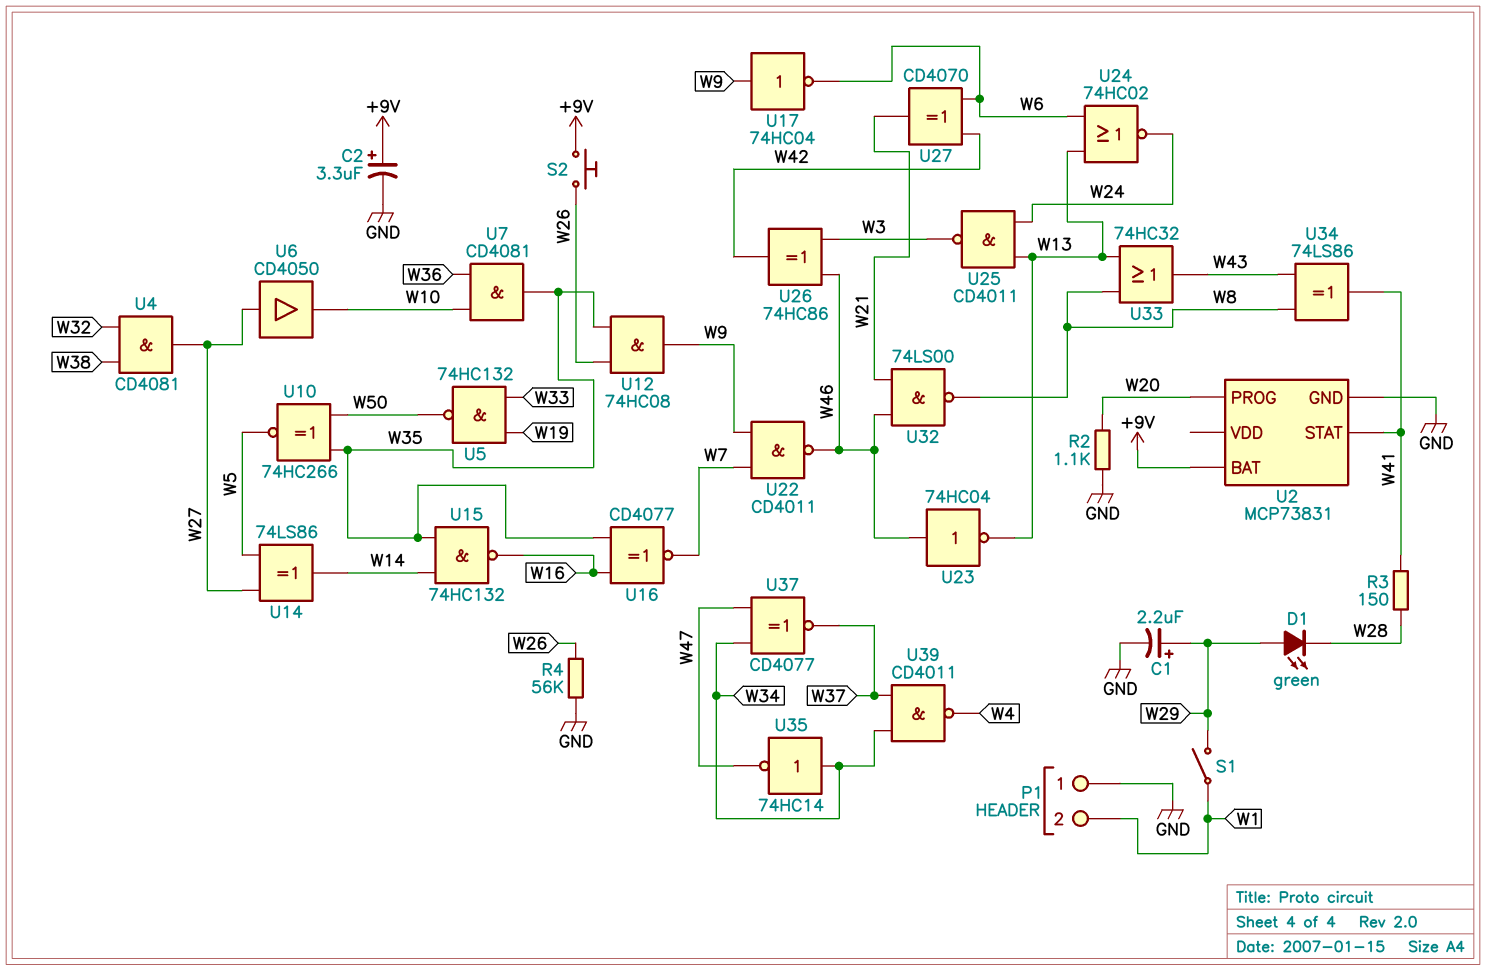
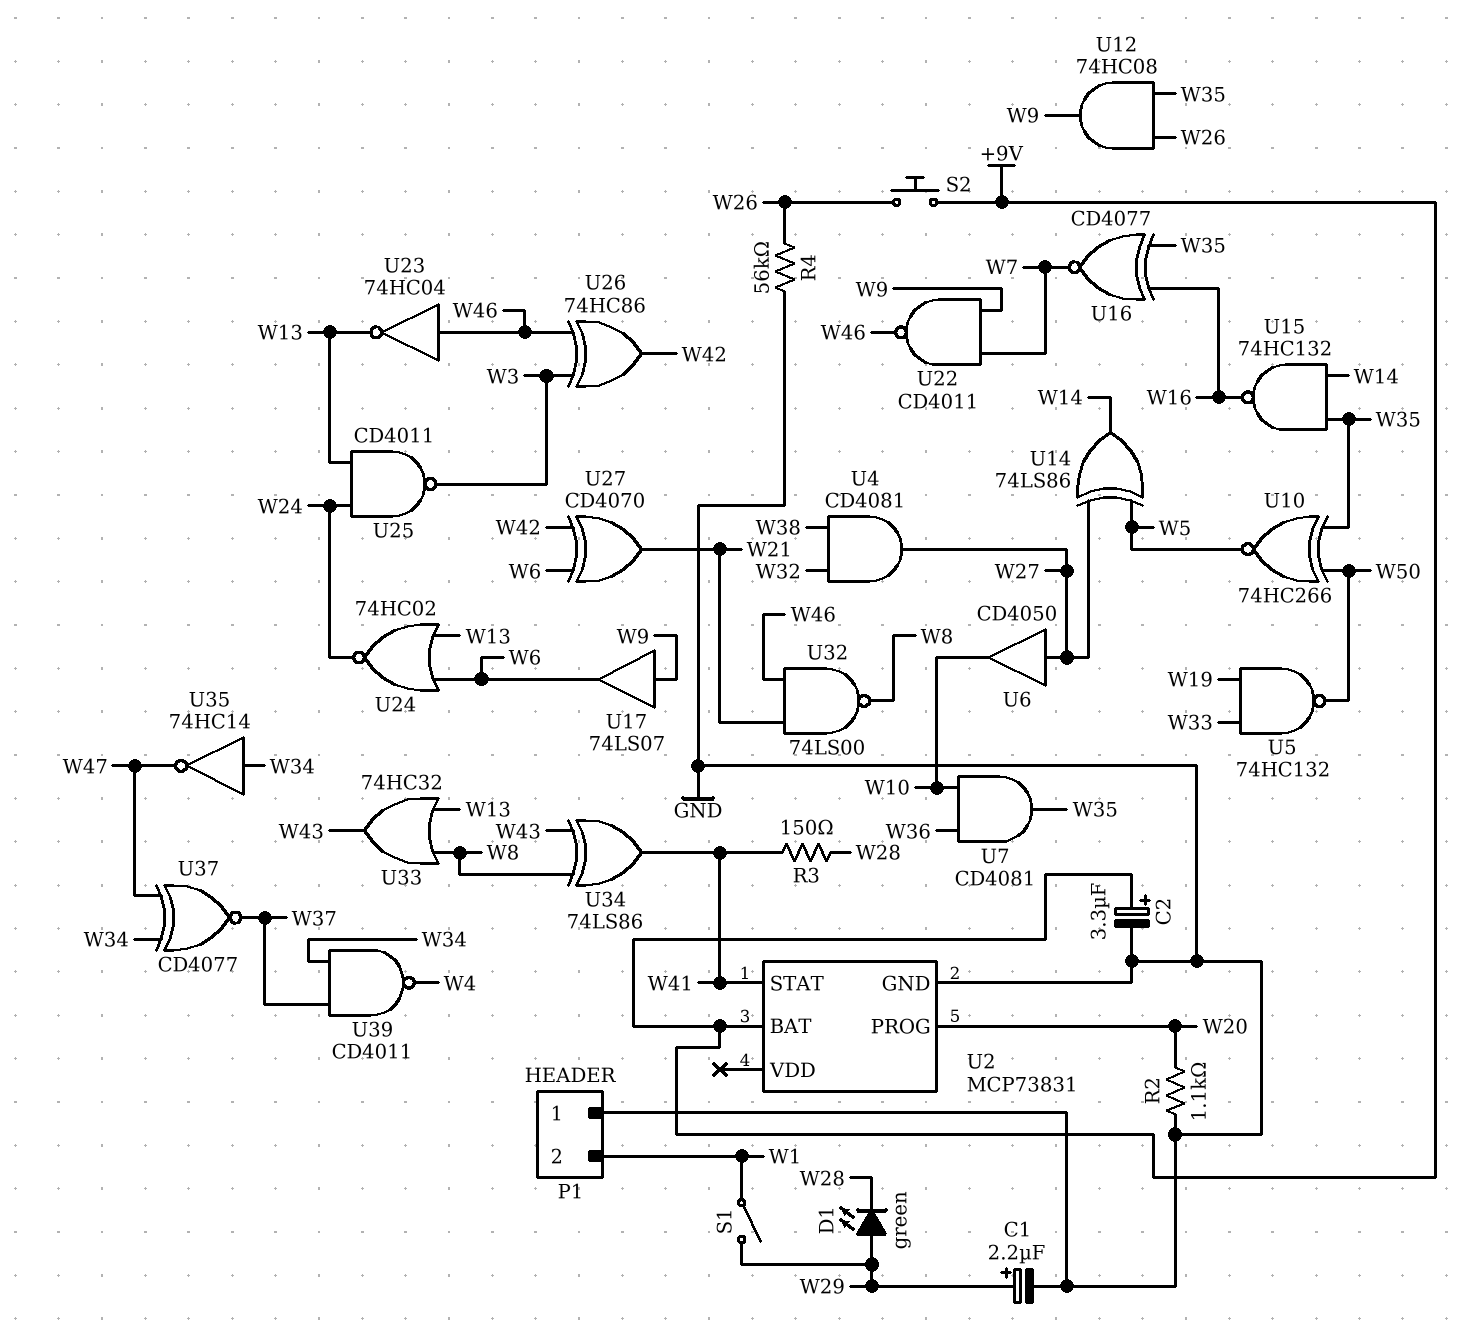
U17: NOT 74HC04 (in W9, out W6) -> buffer 74LS07 (in W9, out W6)

